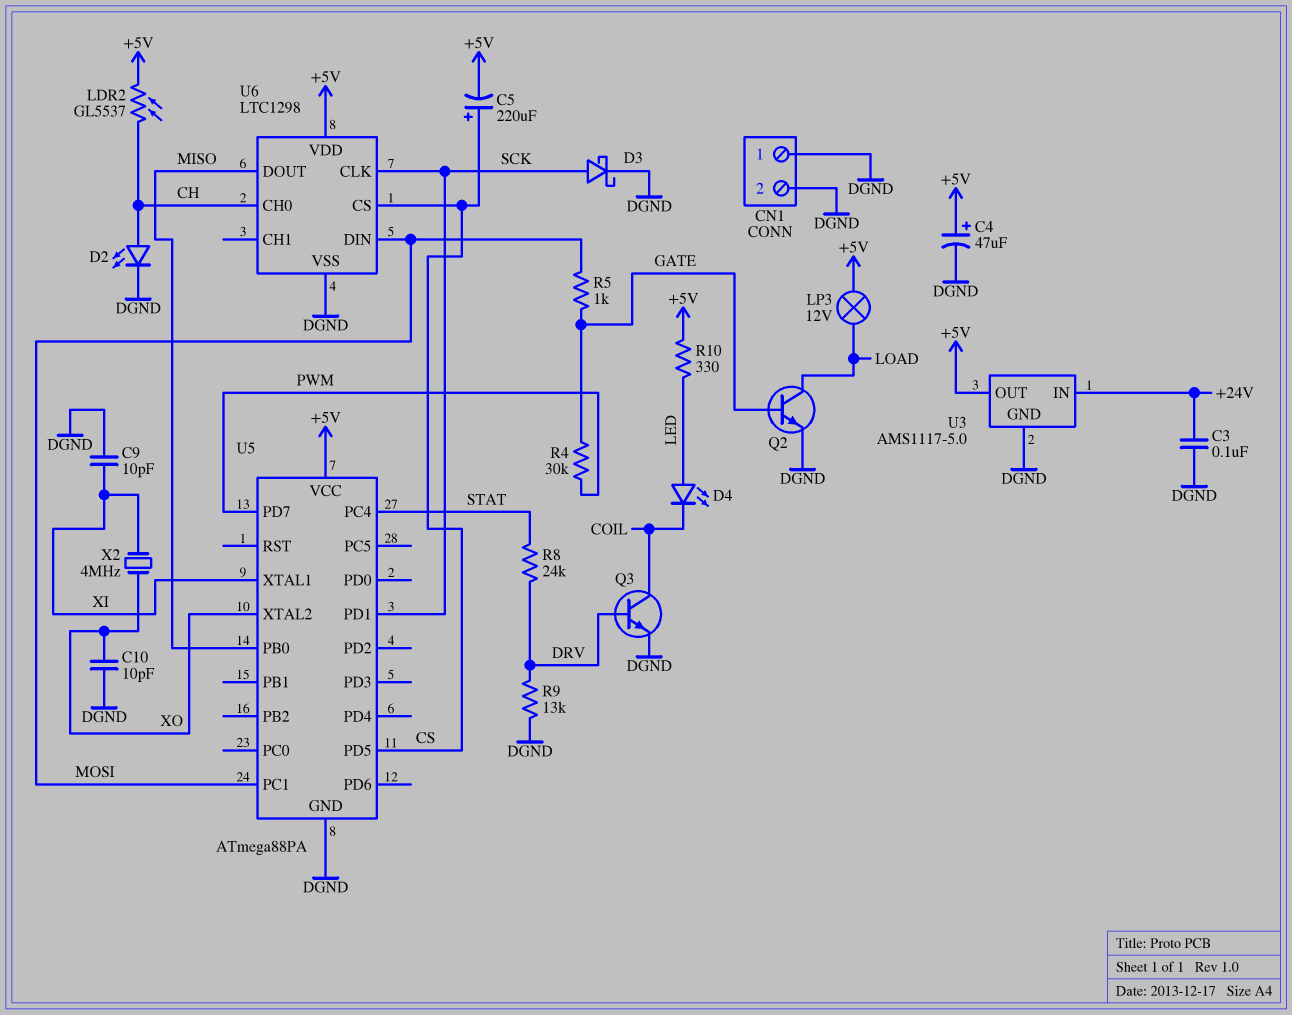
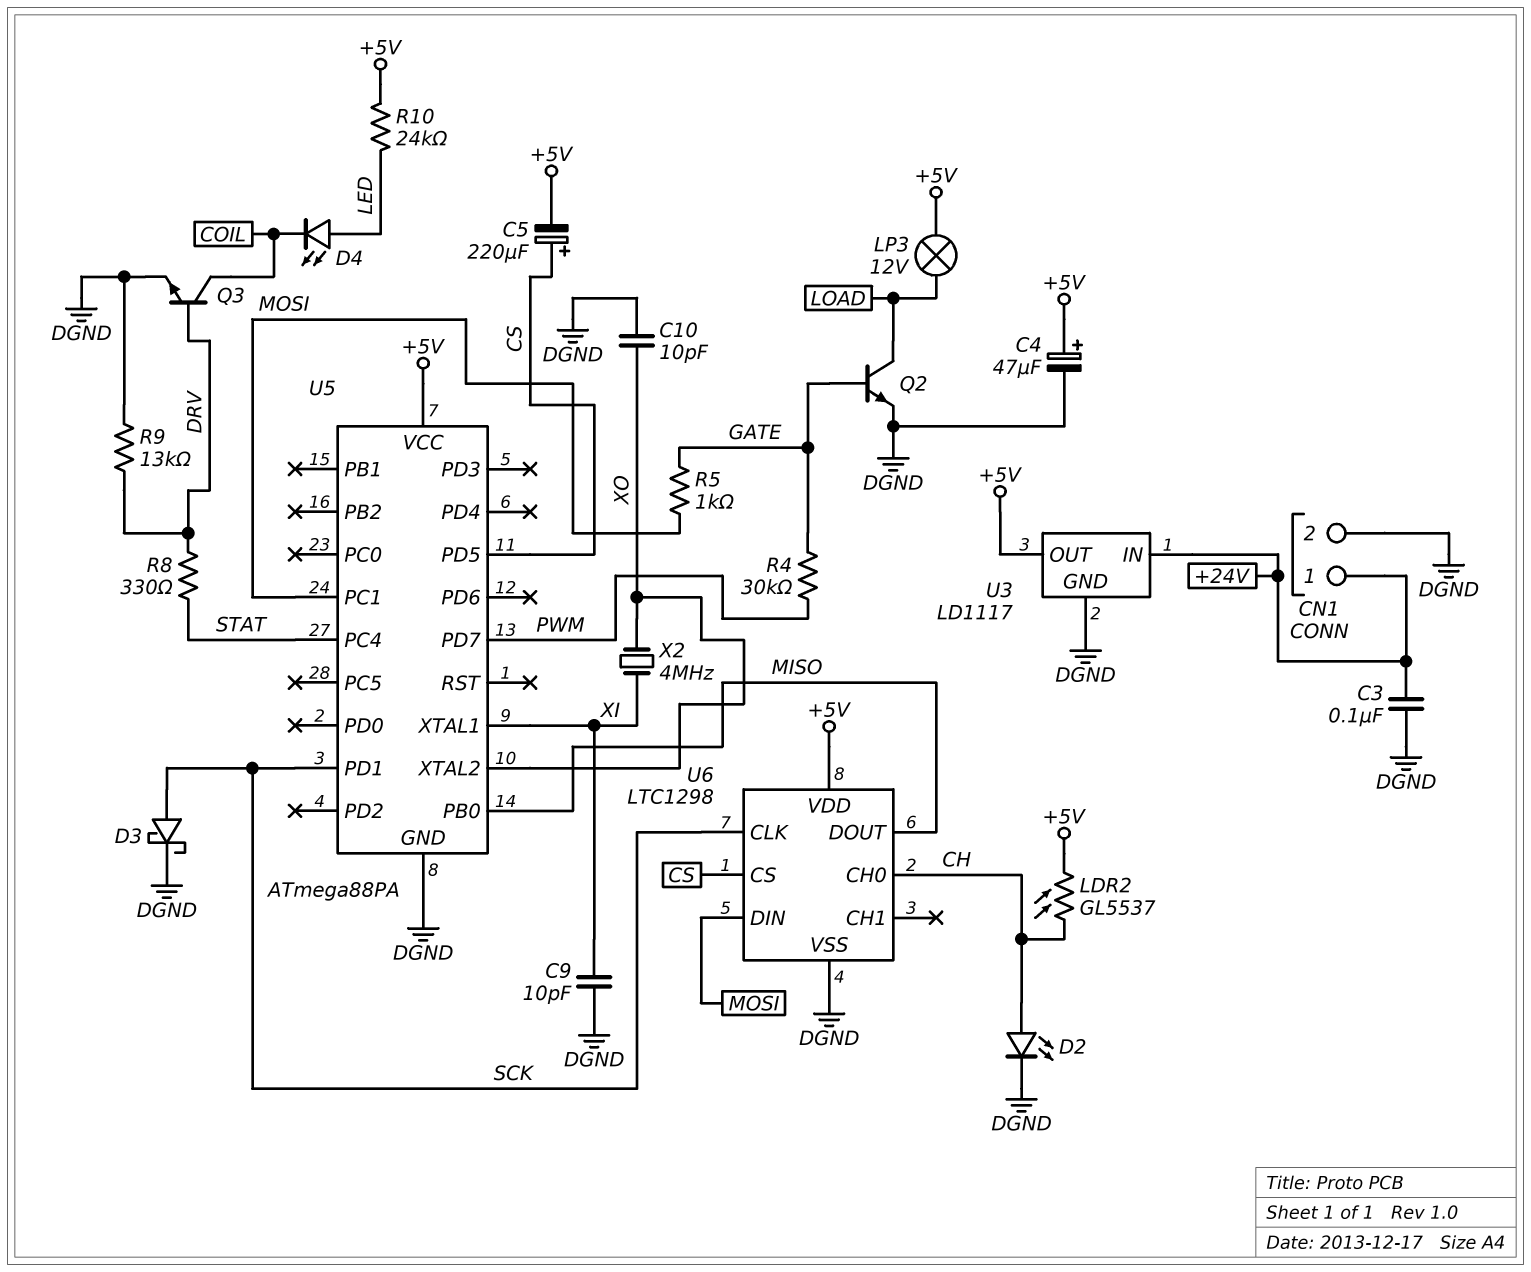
CN1 pin 1: DGND -> +24V
R8: 24k (DRV, STAT) -> 330 (DRV, STAT)
R10: 330 (+5V, LED) -> 24k (+5V, LED)
U3: AMS1117-5.0 -> LD1117

